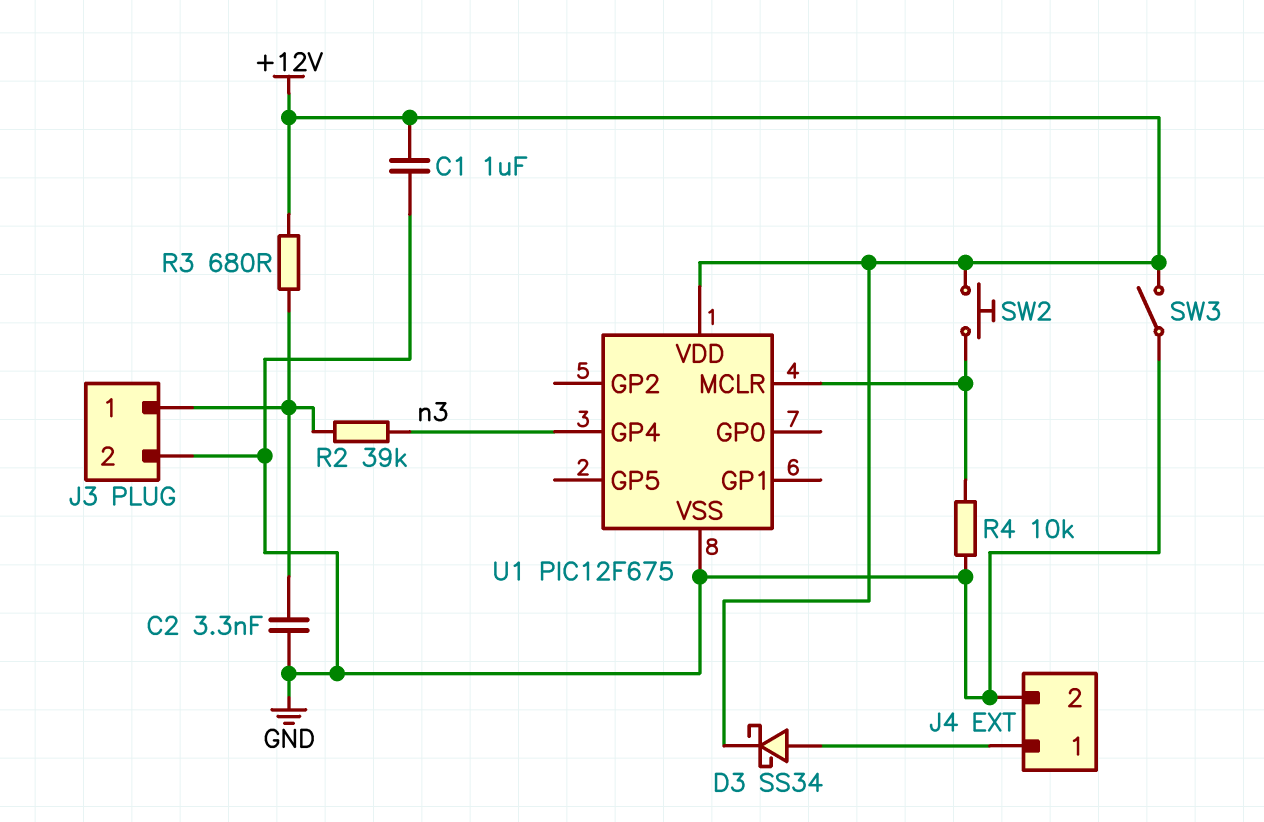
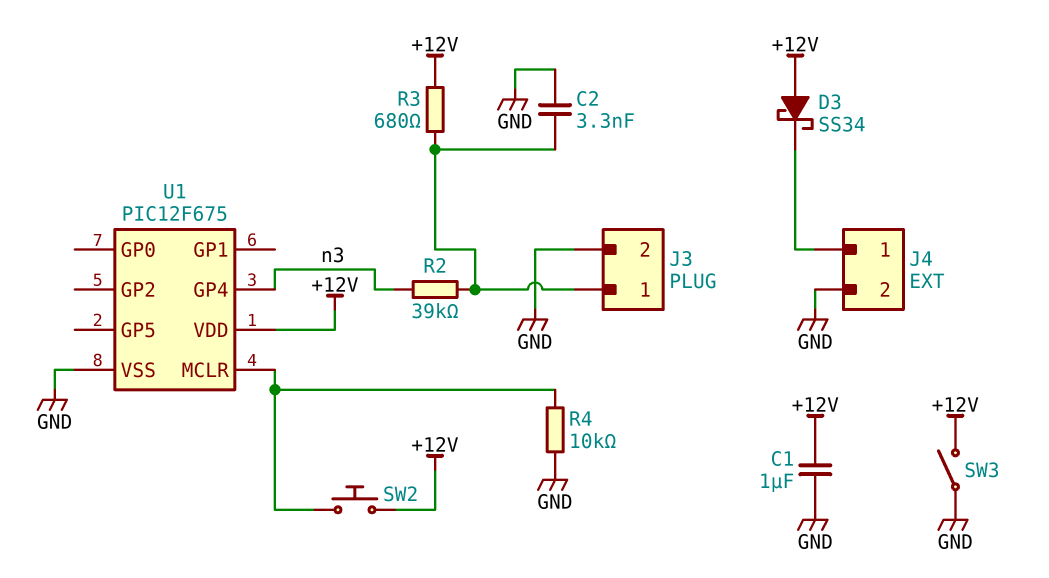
D3: schottky SS34 (A J4/1, K +12V) -> schottky SS34 (A +12V, K J4/1)

